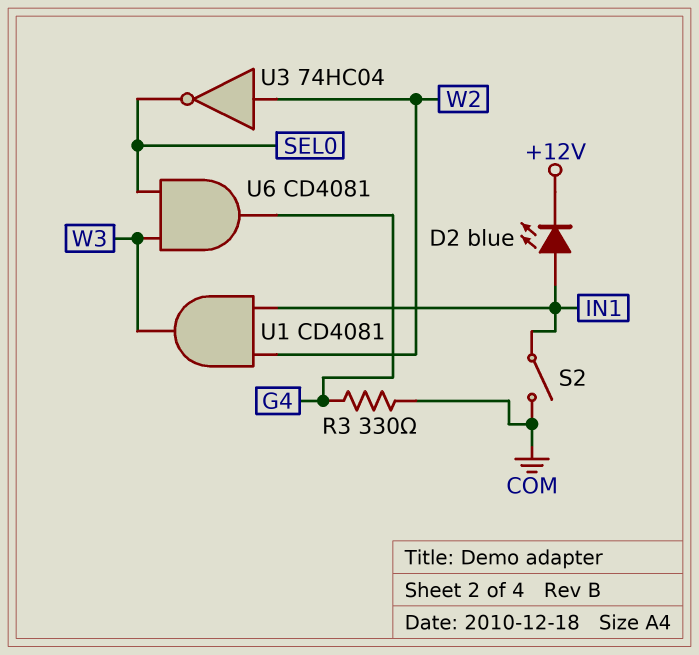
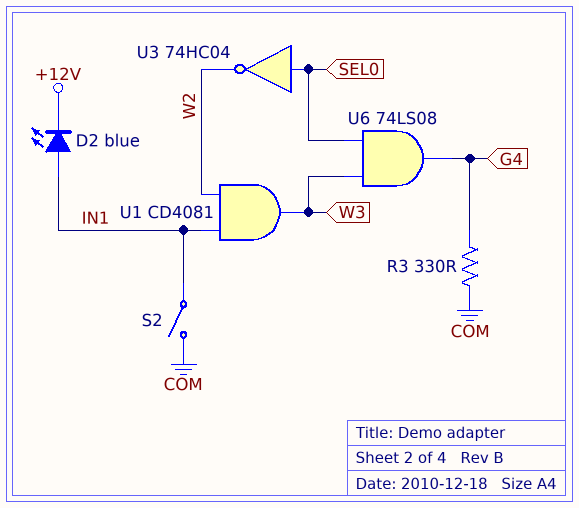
U3: NOT 74HC04 (in W2, out SEL0) -> NOT 74HC04 (in SEL0, out W2)
U6: AND CD4081 (in SEL0, in W3, out G4) -> AND 74LS08 (in SEL0, in W3, out G4)

